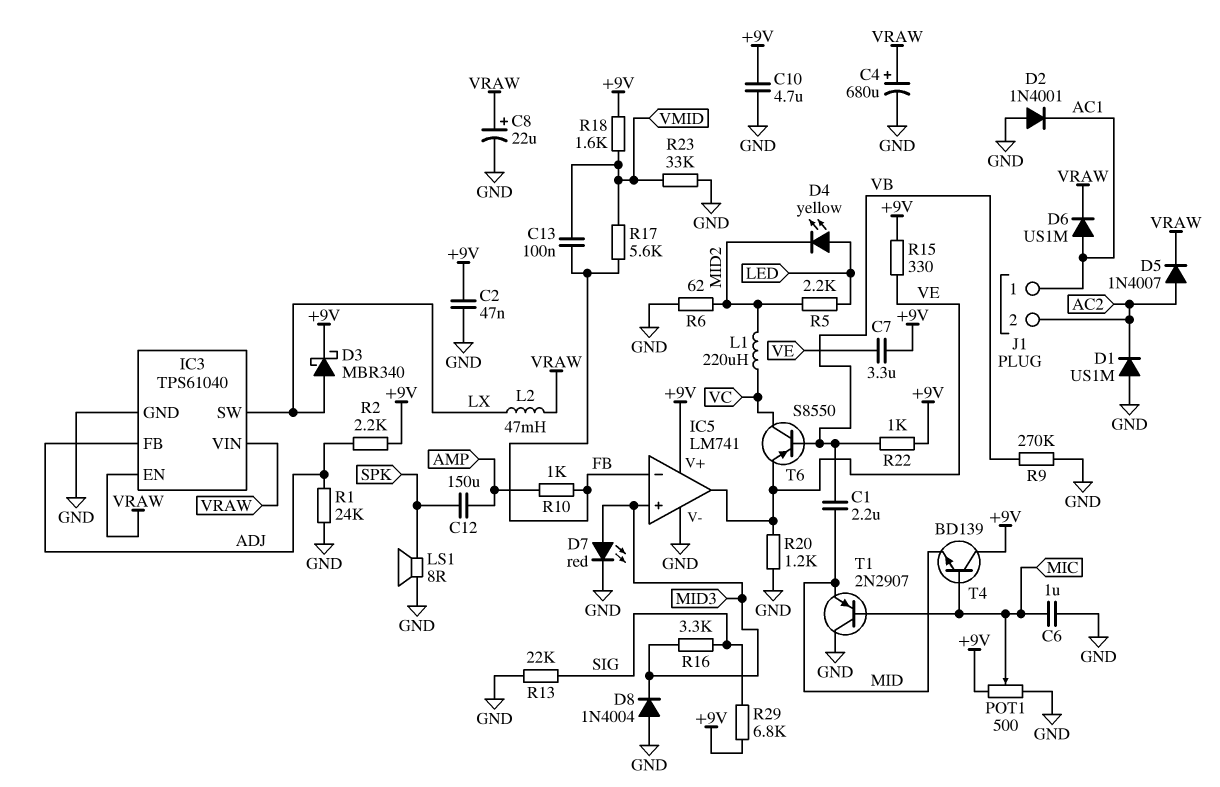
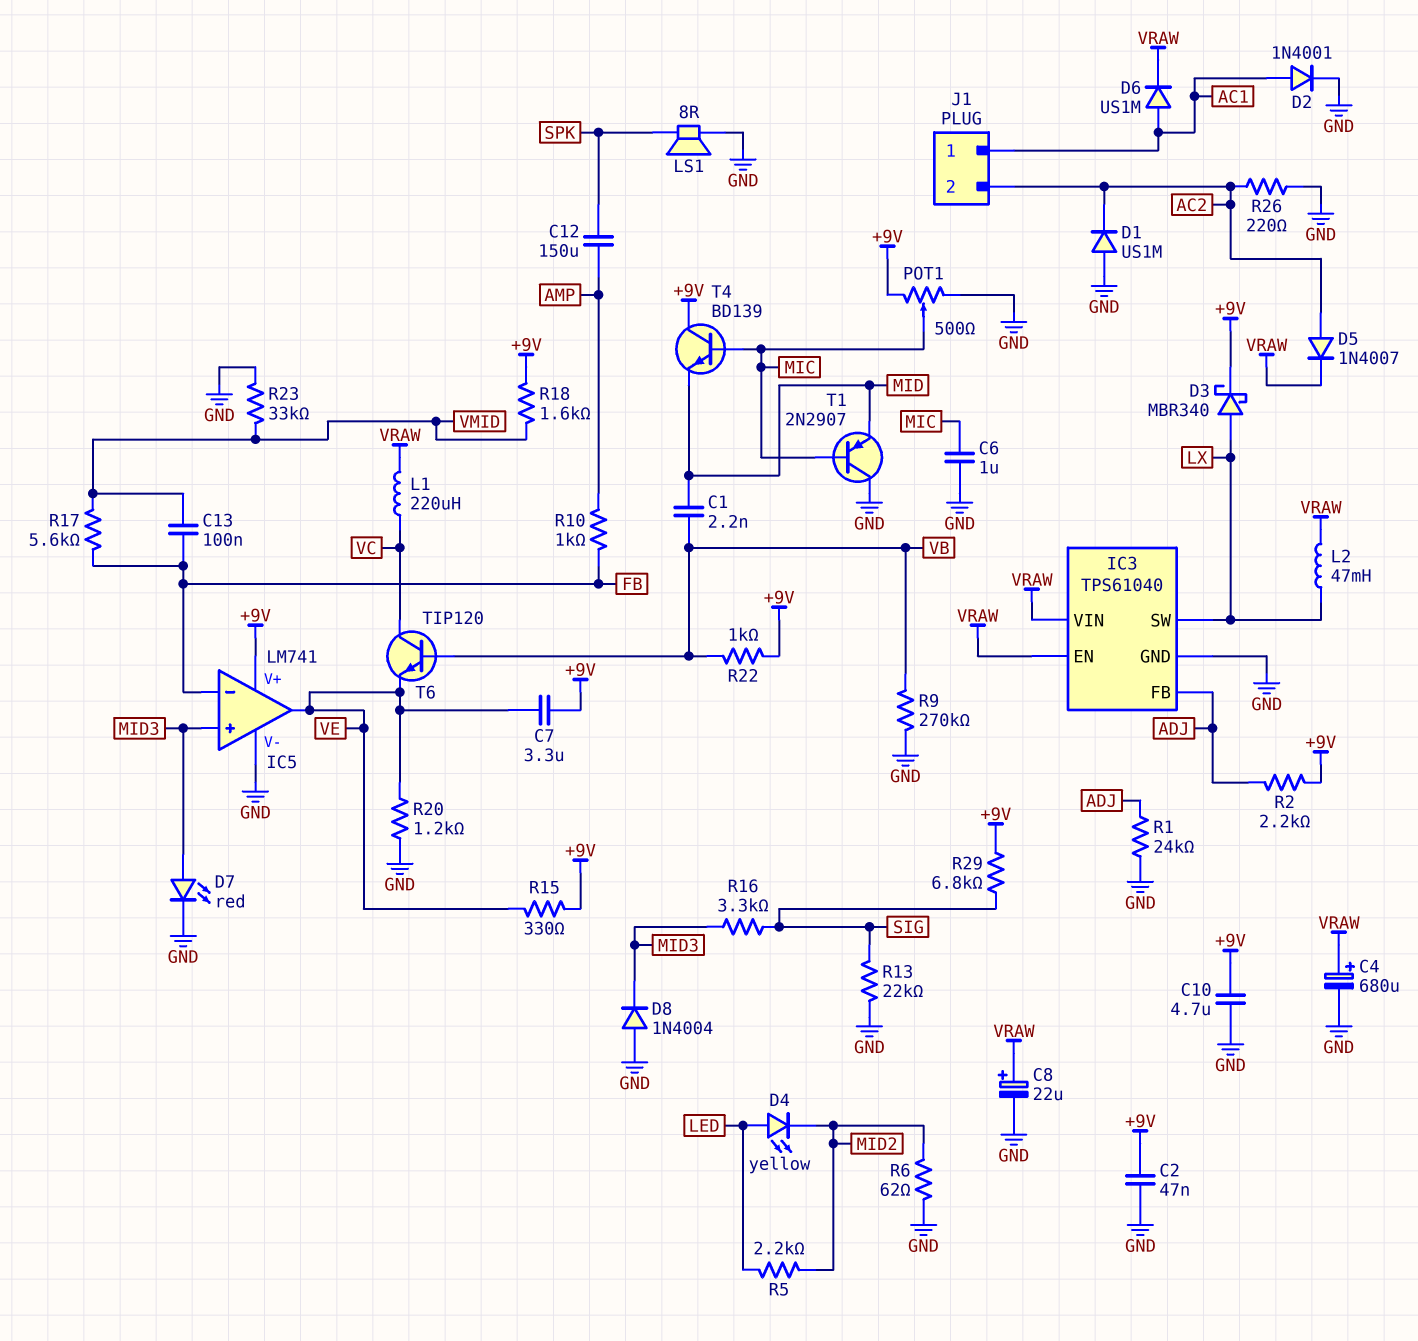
C1: 2.2uF (MID, VB) -> 2.2nF (MID, VB)
D2: diode 1N4001 (A GND, K AC1) -> diode 1N4001 (A AC1, K GND)
L1: 220uH (MID2, VC) -> 220uH (VC, VRAW)
R26: none -> 220 (AC2, GND)
T6: PNP S8550 (B VB, C VC, E VE) -> NPN TIP120 (B VB, C VC, E VE)

